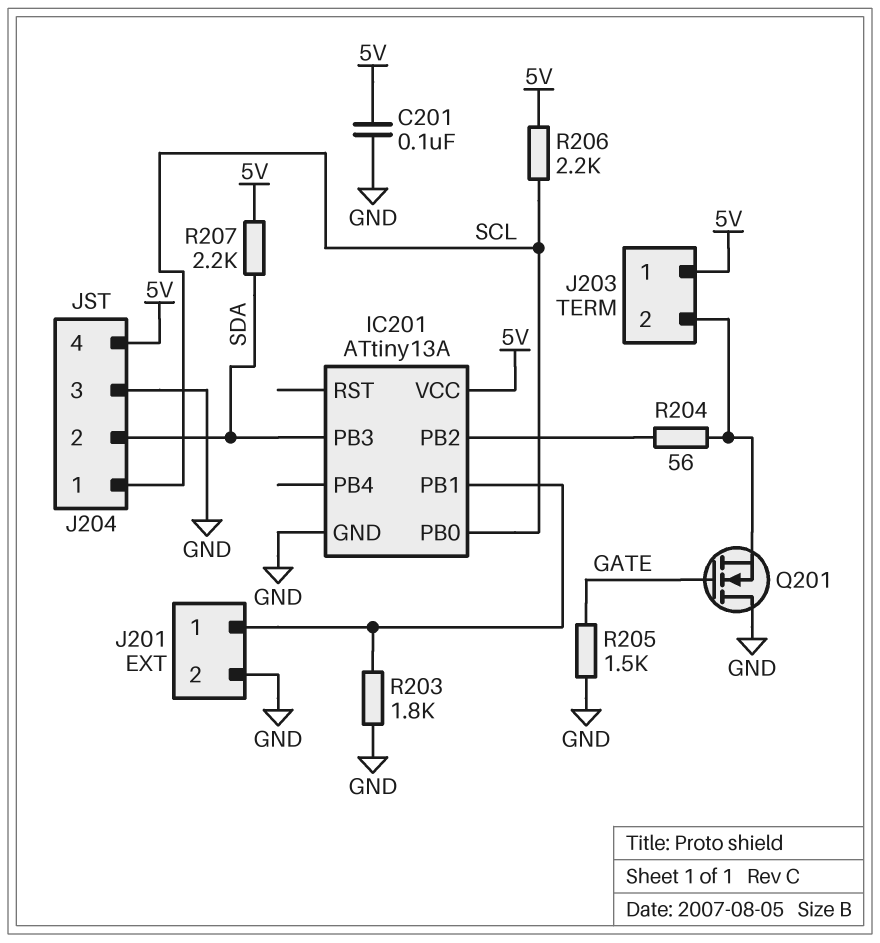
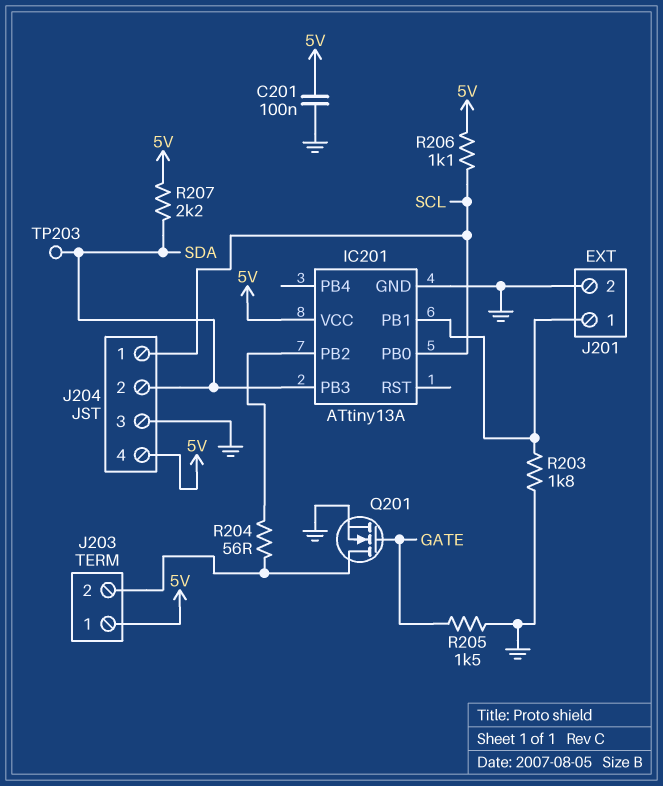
Q201: NMOS (G GATE, D GND, S J203/2) -> NMOS (G GATE, D J203/2, S GND)
R206: 2.2k (5V, SCL) -> 1.1k (5V, SCL)
TP203: none -> test point (SDA)

